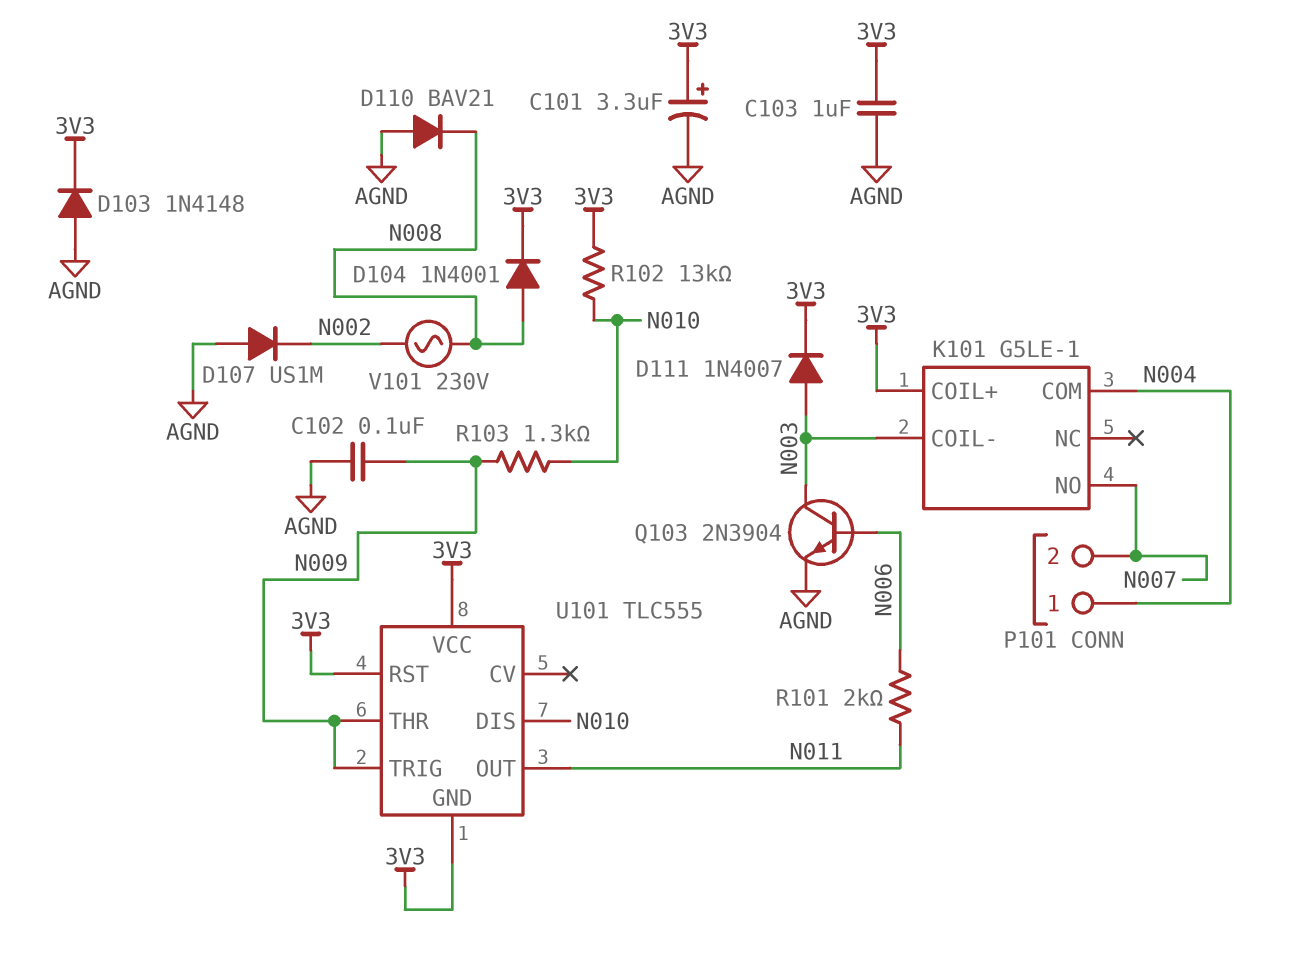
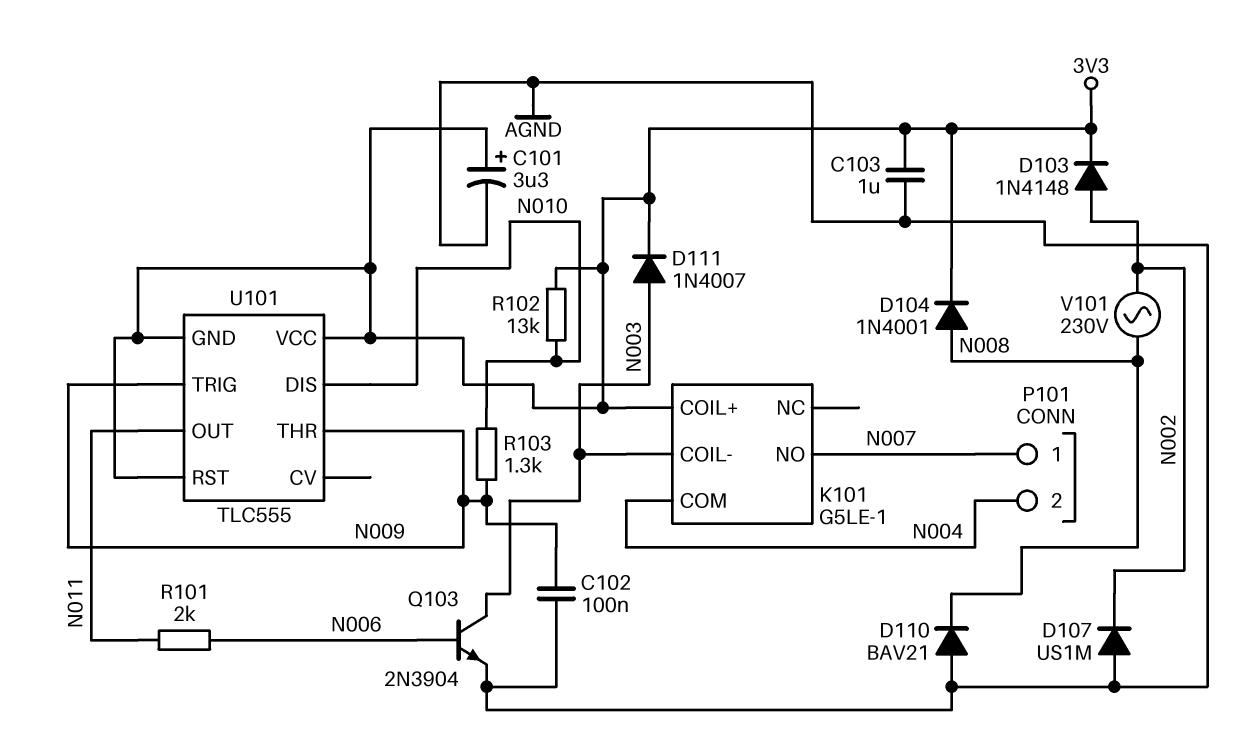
D103: diode 1N4148 (A AGND, K 3V3) -> diode 1N4148 (A N002, K 3V3)
P101 pin 1: N004 -> N007
P101 pin 2: N007 -> N004

